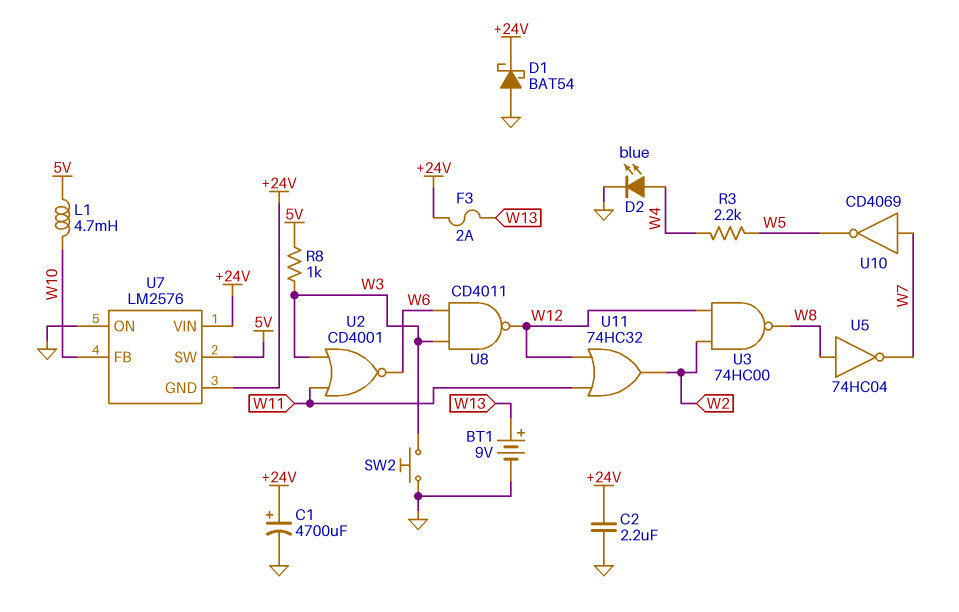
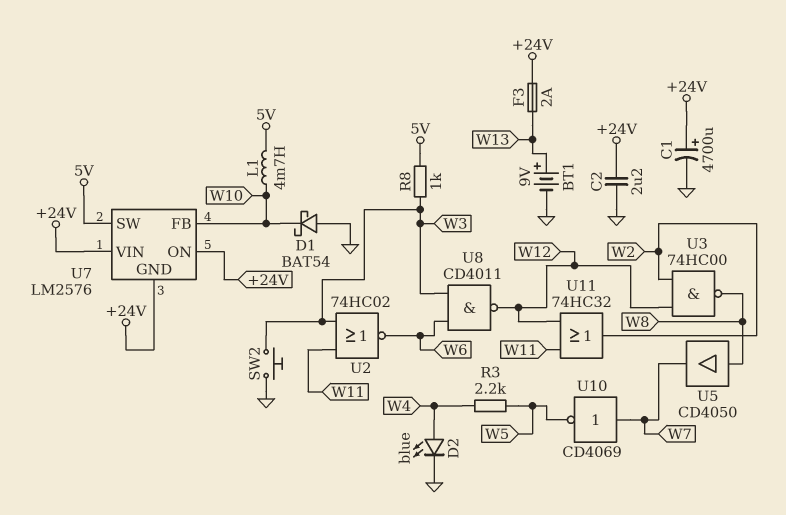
D1: schottky BAT54 (A GND, K +24V) -> schottky BAT54 (A GND, K W10)
U2: NOR CD4001 (in W3, in W11, out W6) -> NOR 74HC02 (in W3, in W11, out W6)
U5: NOT 74HC04 (in W8, out W7) -> buffer CD4050 (in W8, out W7)
U7 pin ON: GND -> +24V

